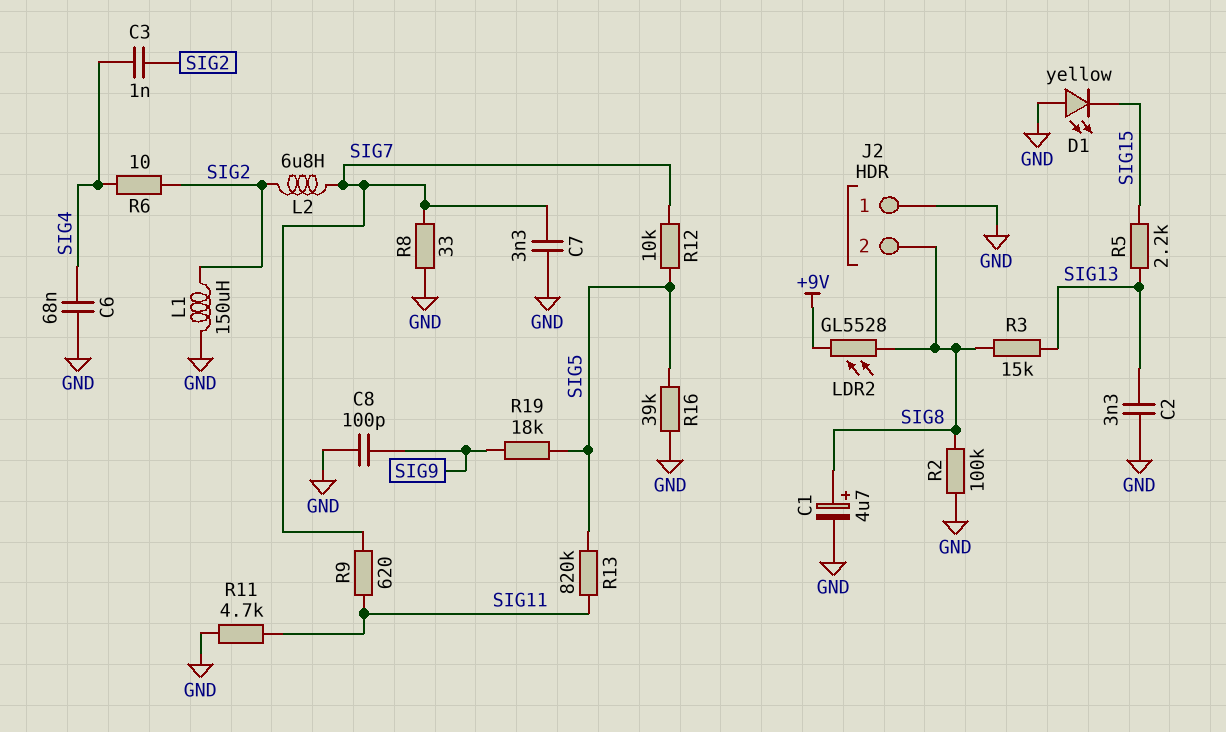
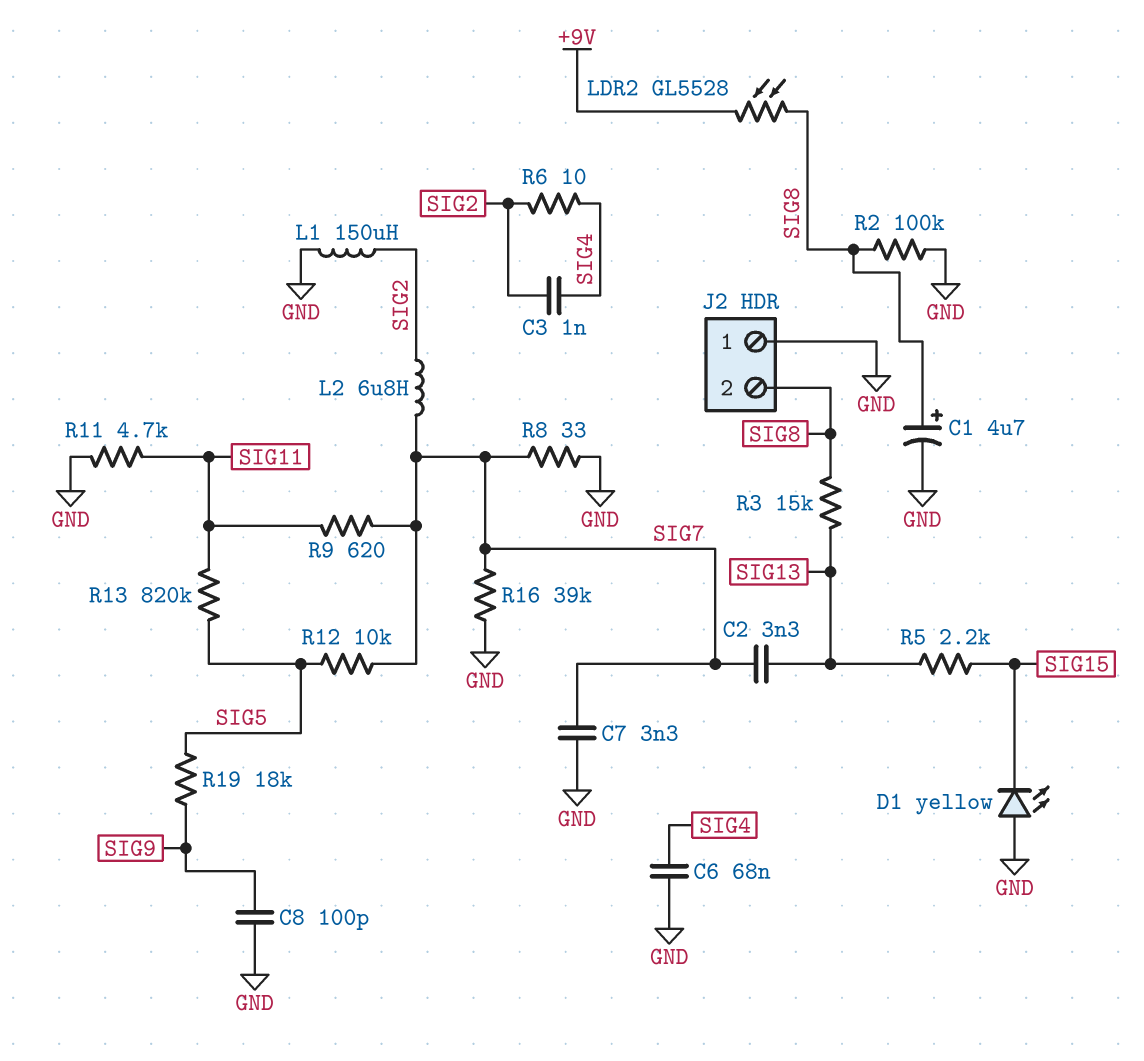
C2: 3.3nF (GND, SIG13) -> 3.3nF (SIG7, SIG13)
R16: 39k (GND, SIG5) -> 39k (GND, SIG7)

